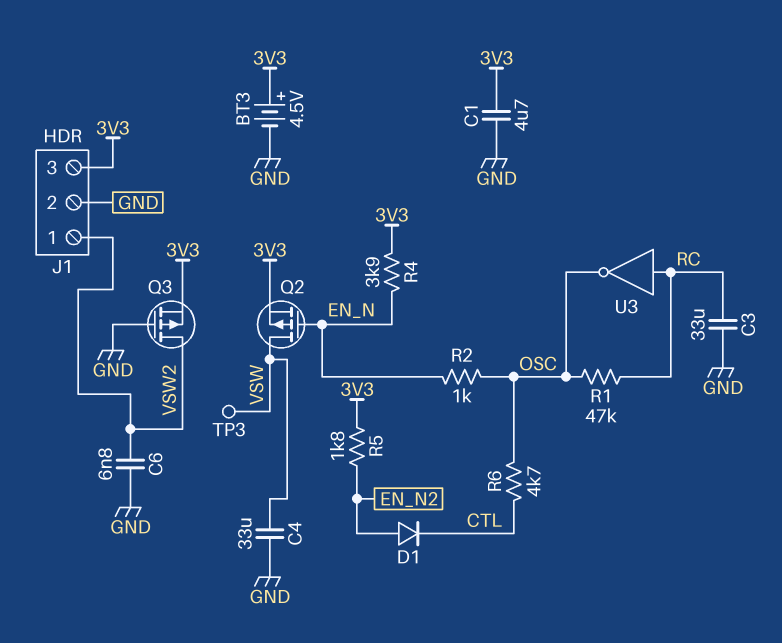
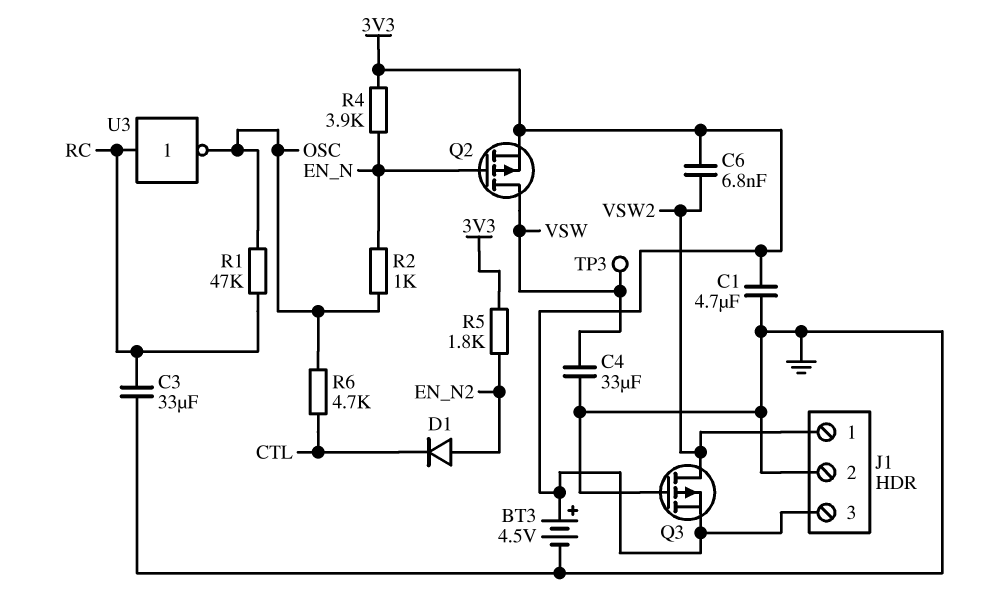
C6: 6.8nF (GND, VSW2) -> 6.8nF (3V3, VSW2)

